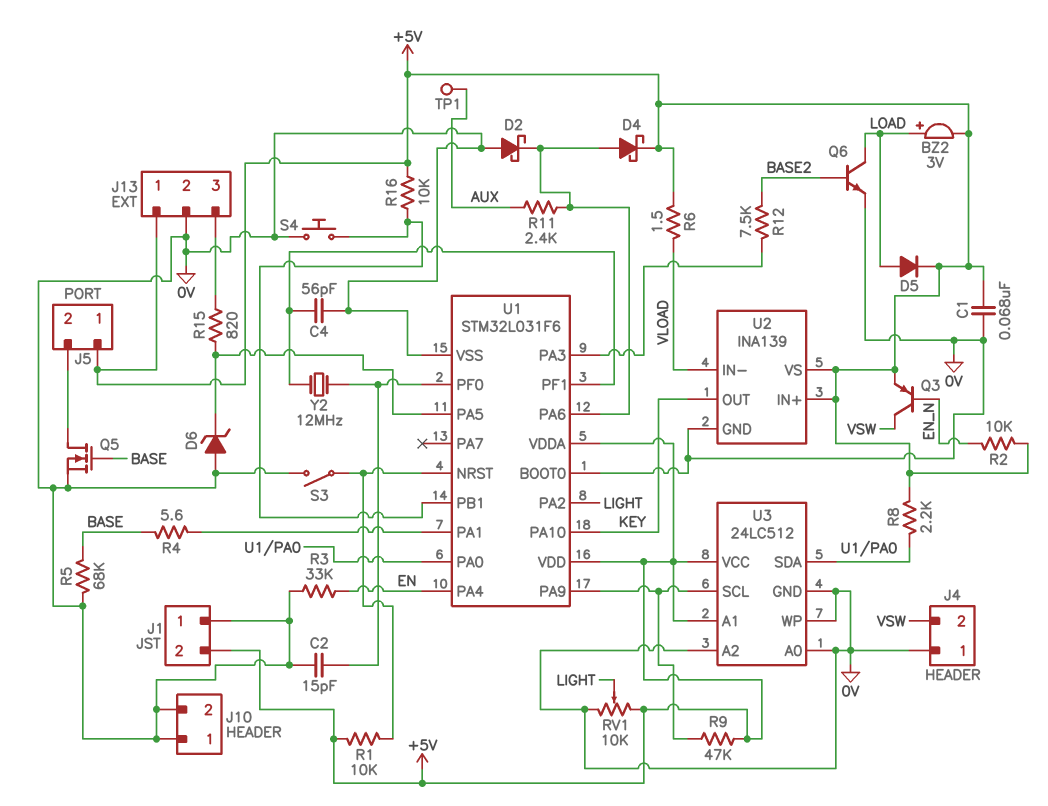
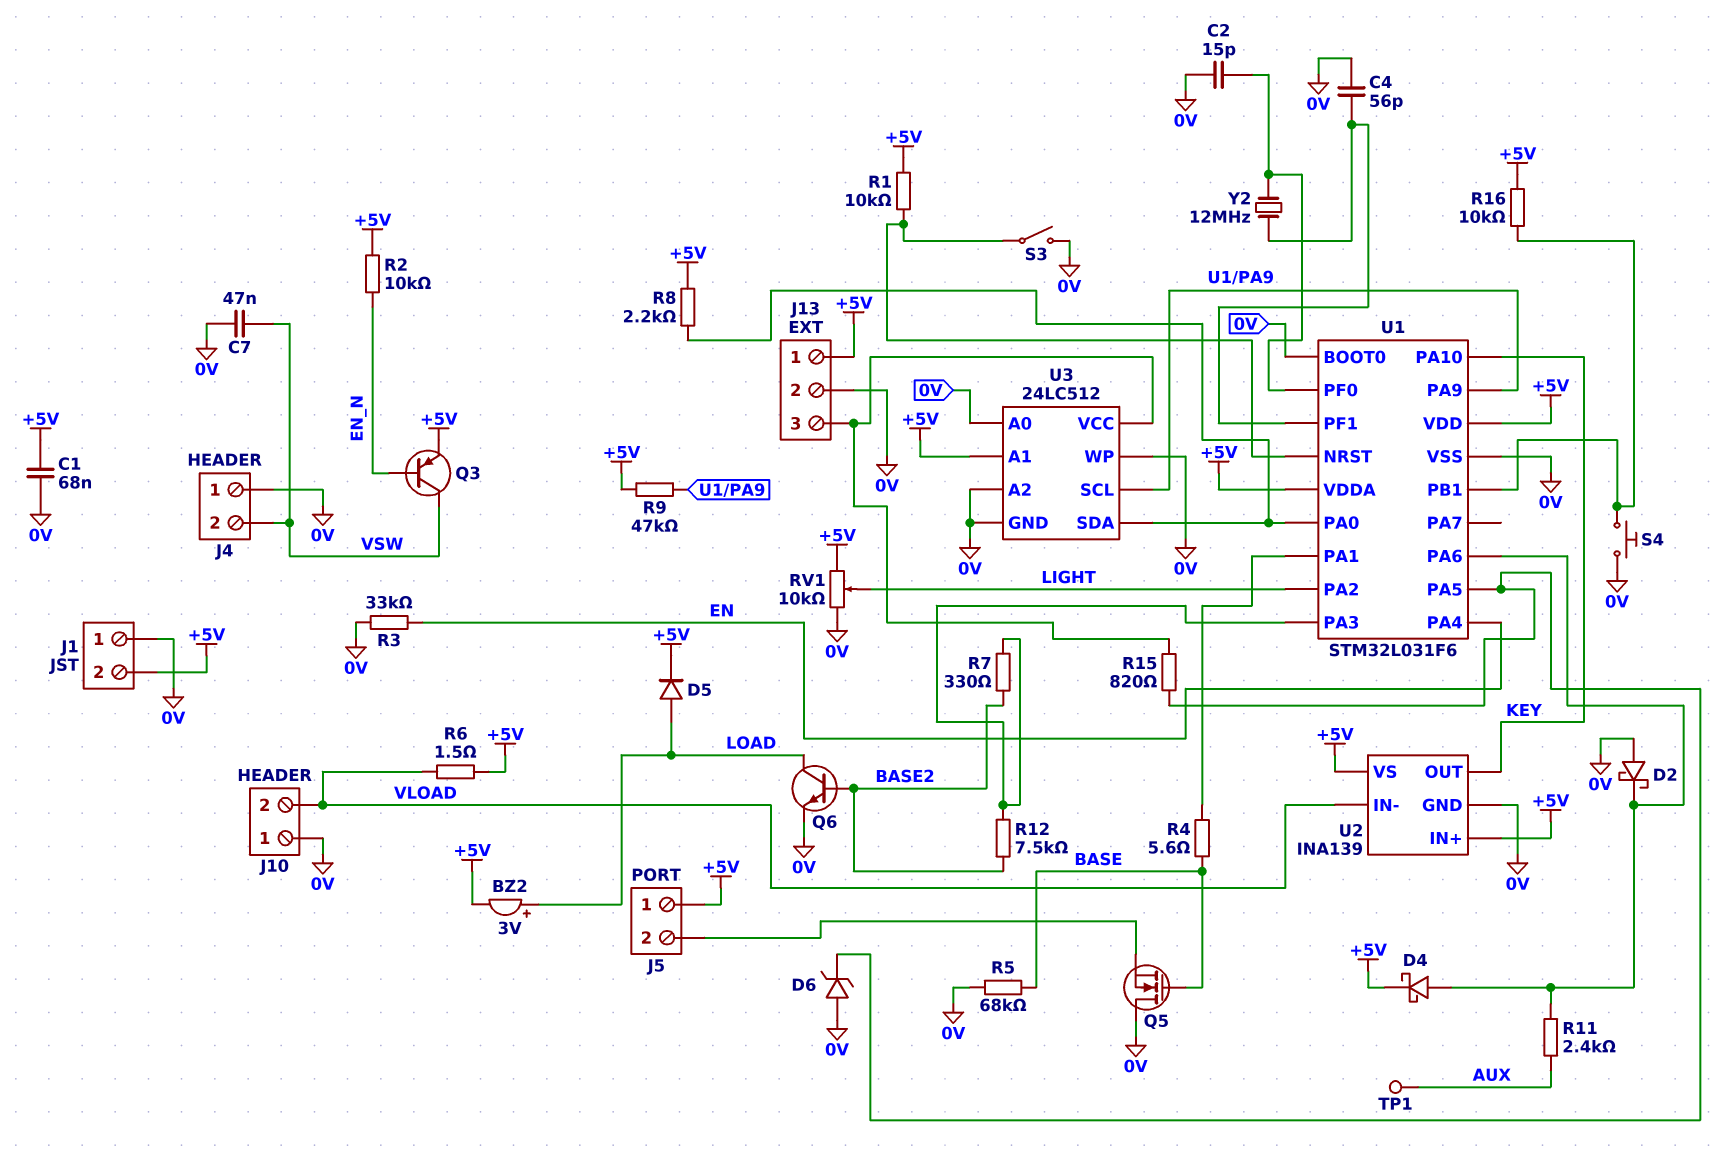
C7: none -> 47nF (0V, VSW)
J10 pin 2: 0V -> VLOAD
Q5: NMOS (G BASE, D J5/2, S 0V) -> NMOS (G BASE, D 0V, S J5/2)
R7: none -> 330 (BASE2, U1/PA3)
U3 pin VCC: +5V -> J13/3

